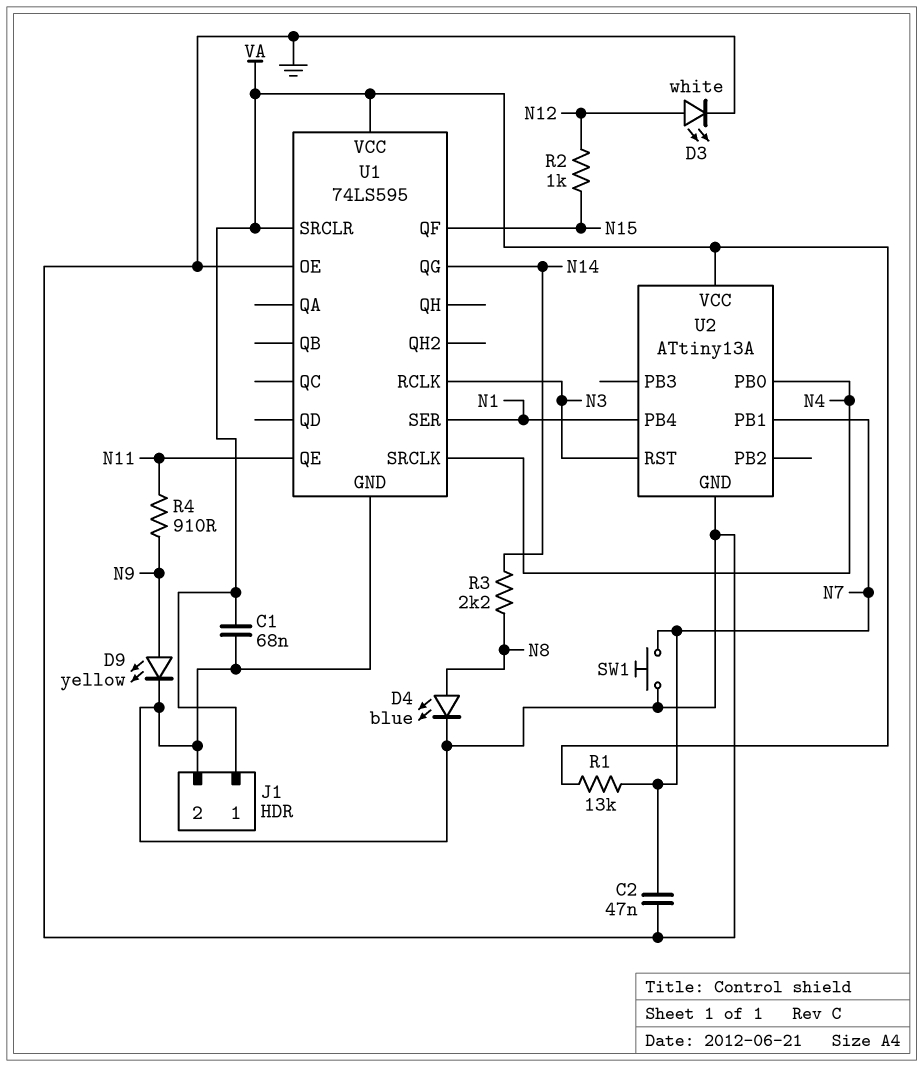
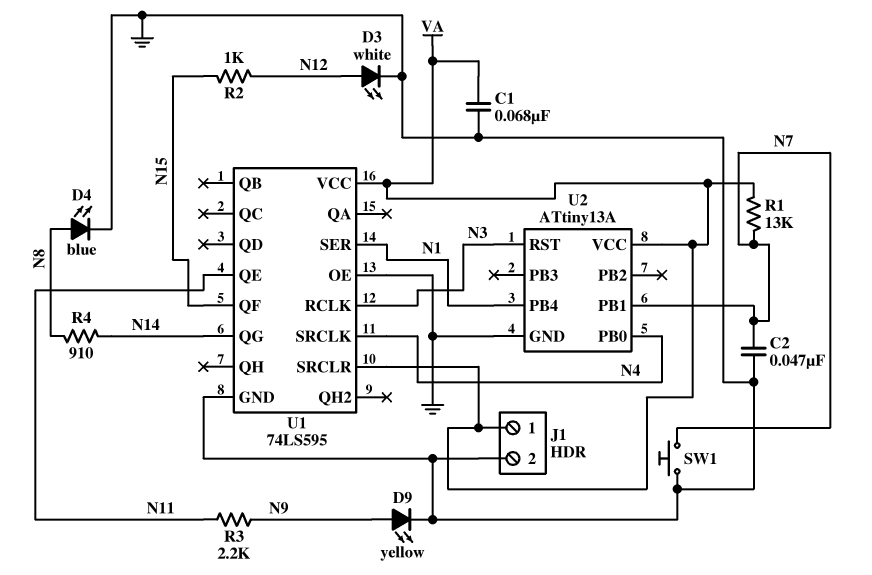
R3: 2.2k (N8, N14) -> 2.2k (N9, N11)
R4: 910 (N9, N11) -> 910 (N8, N14)

